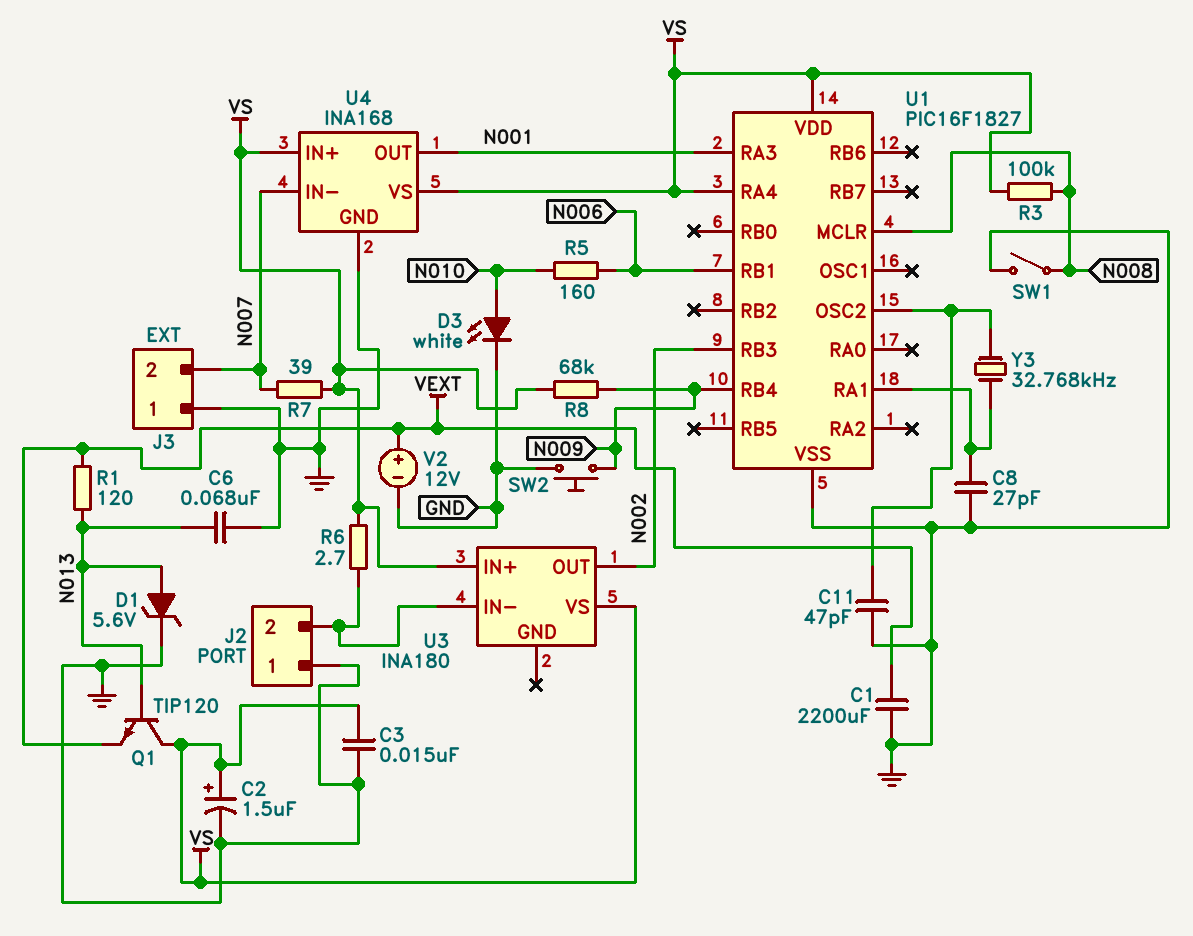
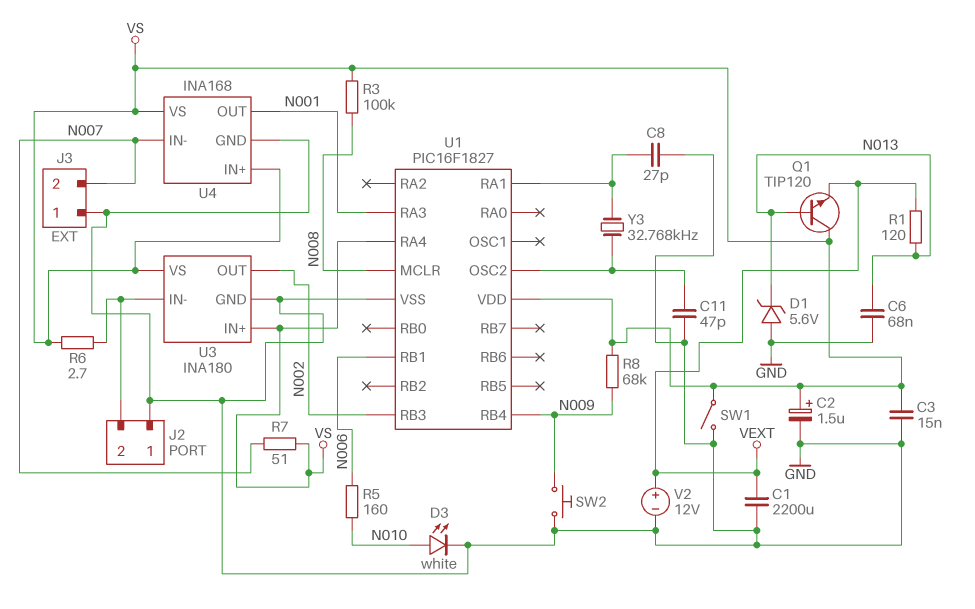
D1: zener 5.6V (A N013, K GND) -> zener 5.6V (A GND, K N013)
R7: 39 (N007, VS) -> 51 (N007, VS)
SW1: switch (GND, N008) -> switch (GND, VS)
U3 pin GND: none -> GND

